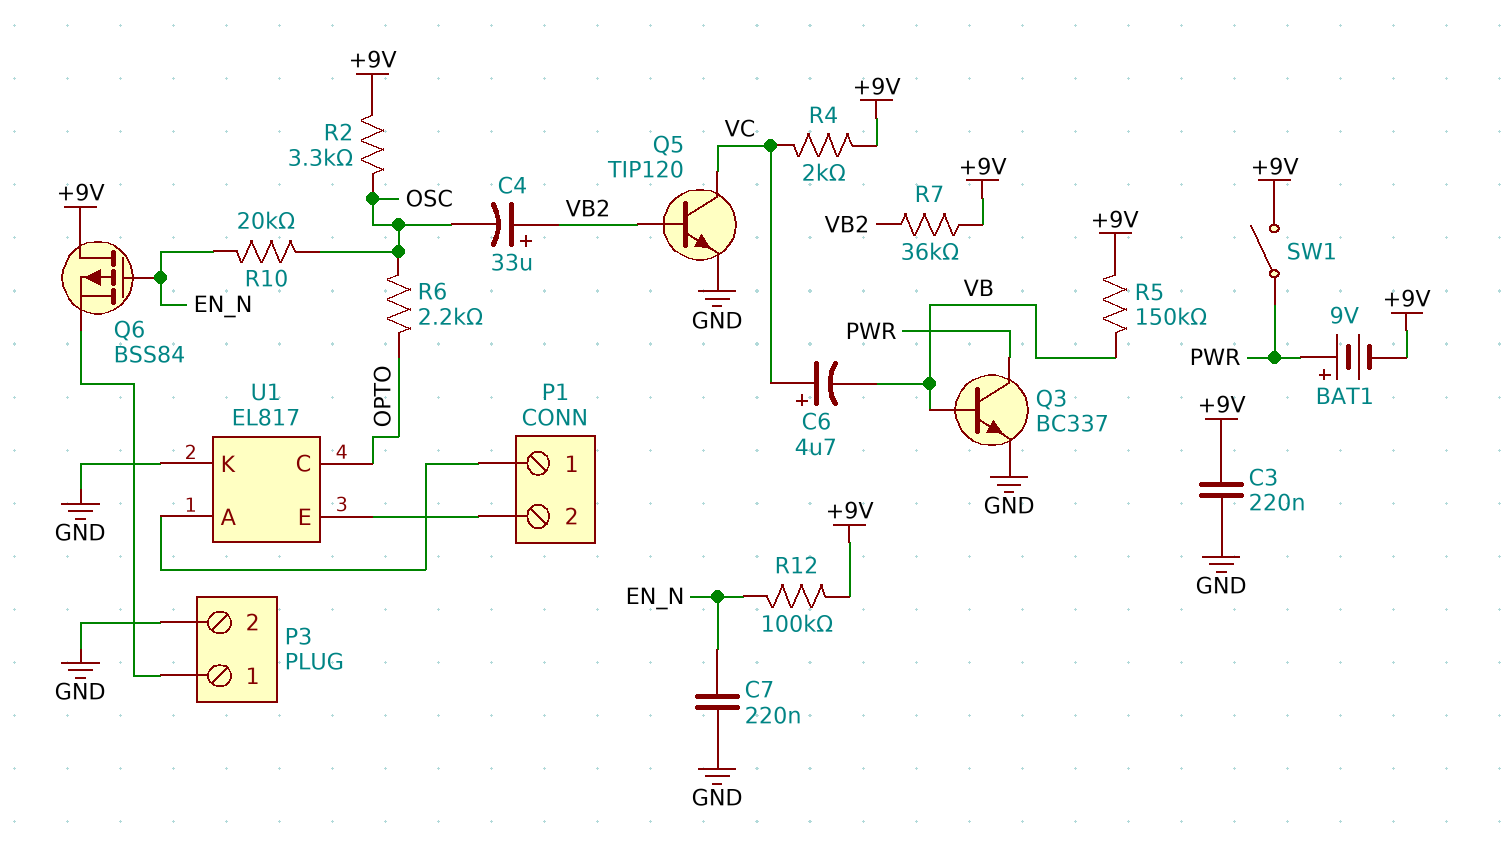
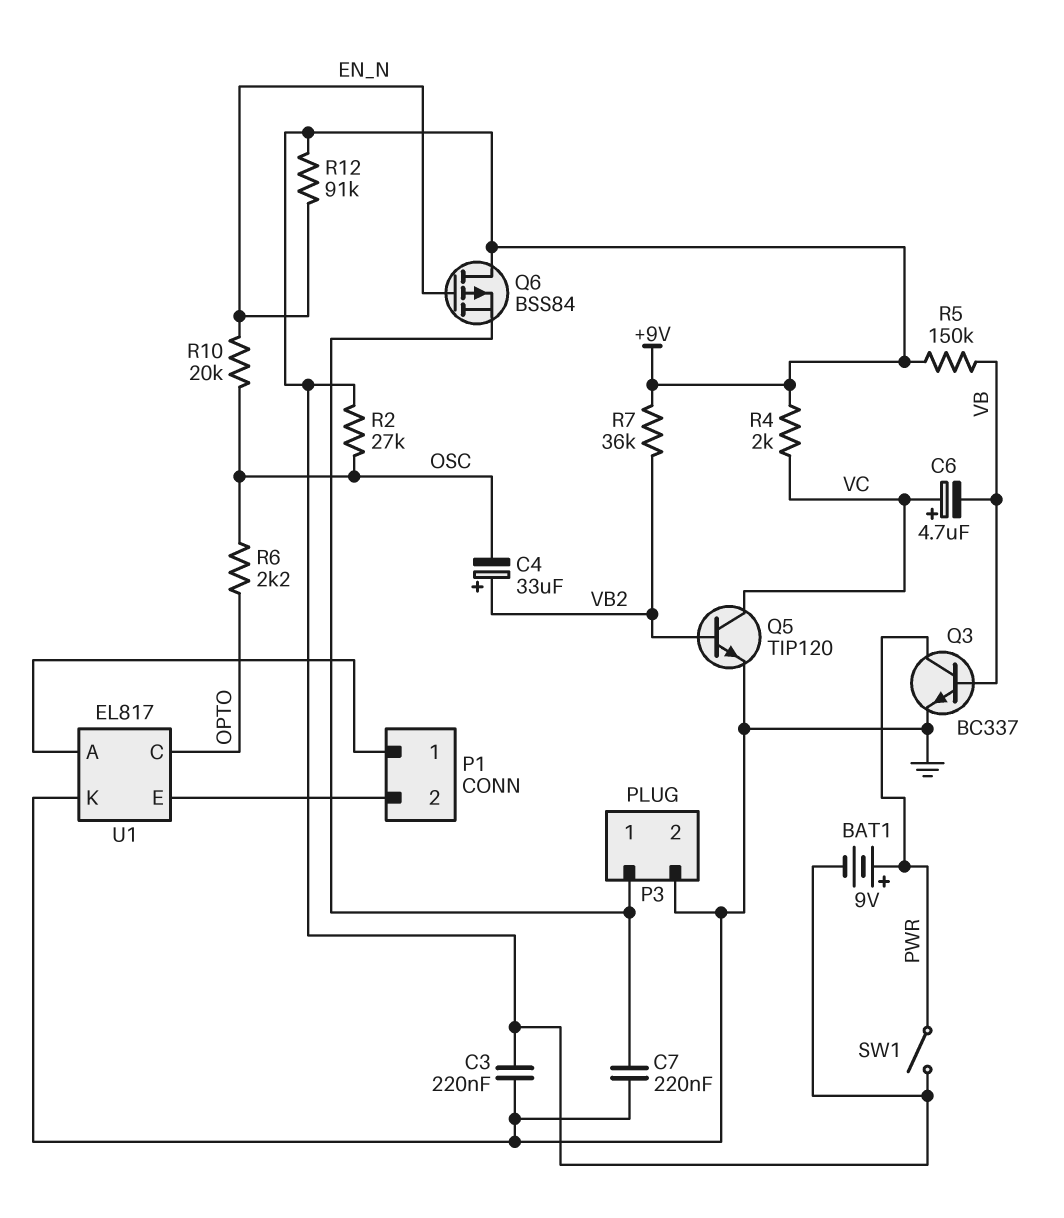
C7: 220nF (EN_N, GND) -> 220nF (GND, P3/1)
R2: 3.3k (+9V, OSC) -> 27k (+9V, OSC)
R12: 100k (+9V, EN_N) -> 91k (+9V, EN_N)

